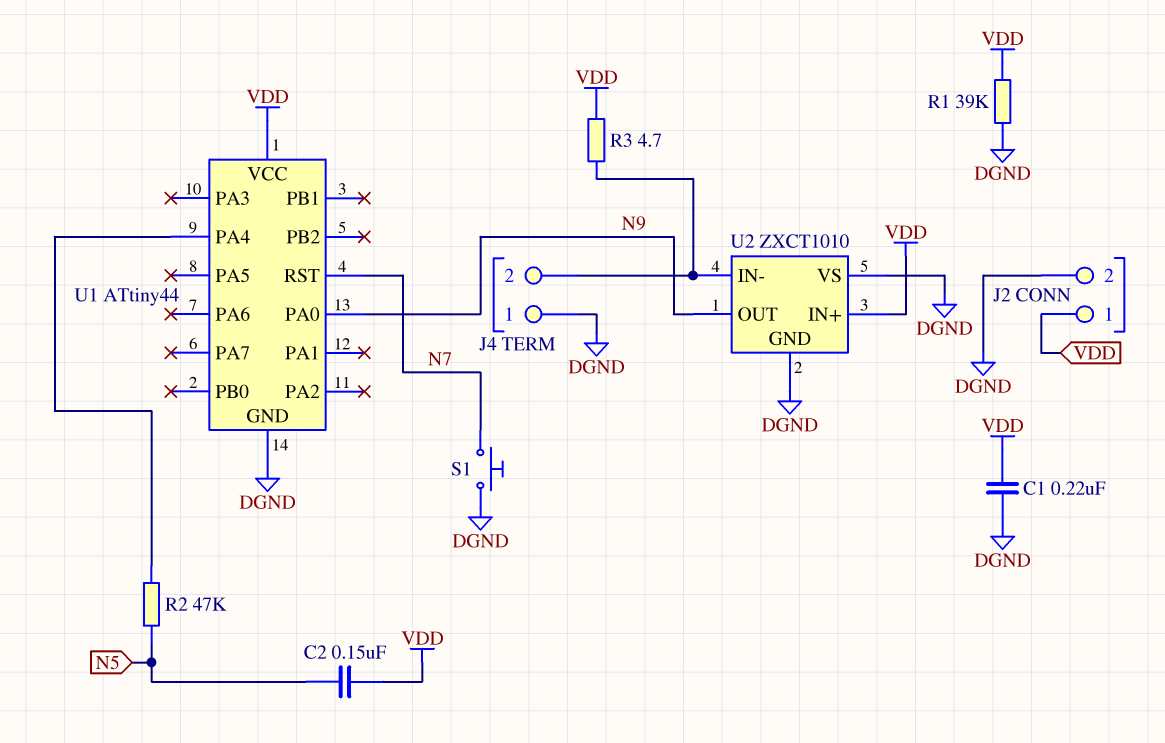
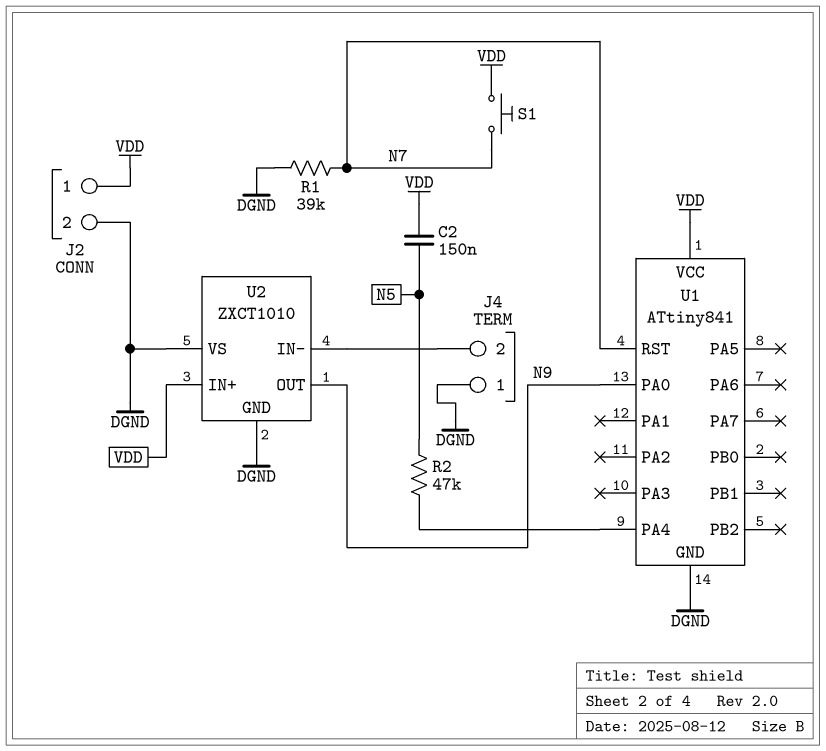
C1: 220nF (DGND, VDD) -> none
R1: 39k (DGND, VDD) -> 39k (DGND, N7)
R3: 4.7 (J4/2, VDD) -> none
S1: button (DGND, N7) -> button (N7, VDD)
U1: ATtiny44 -> ATtiny841

